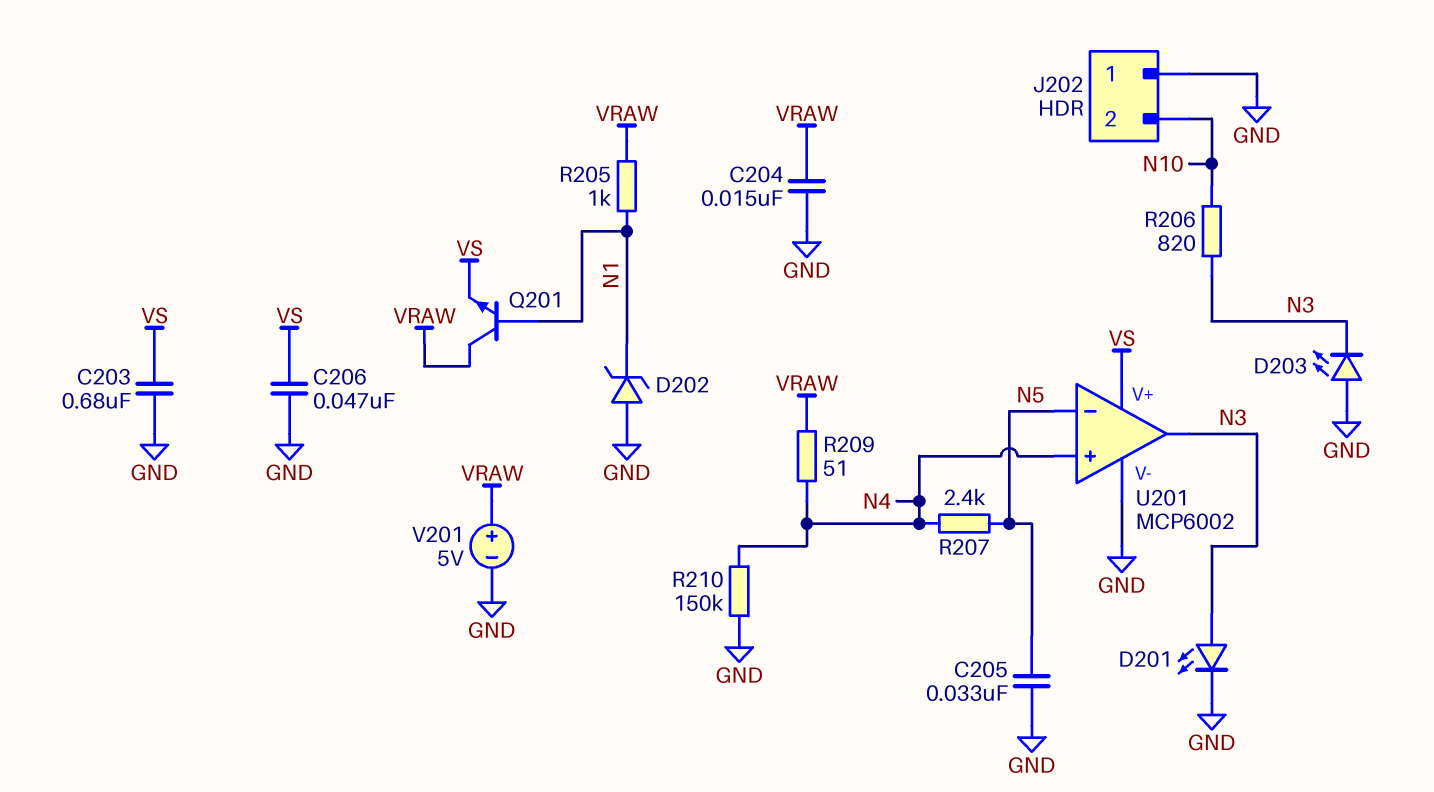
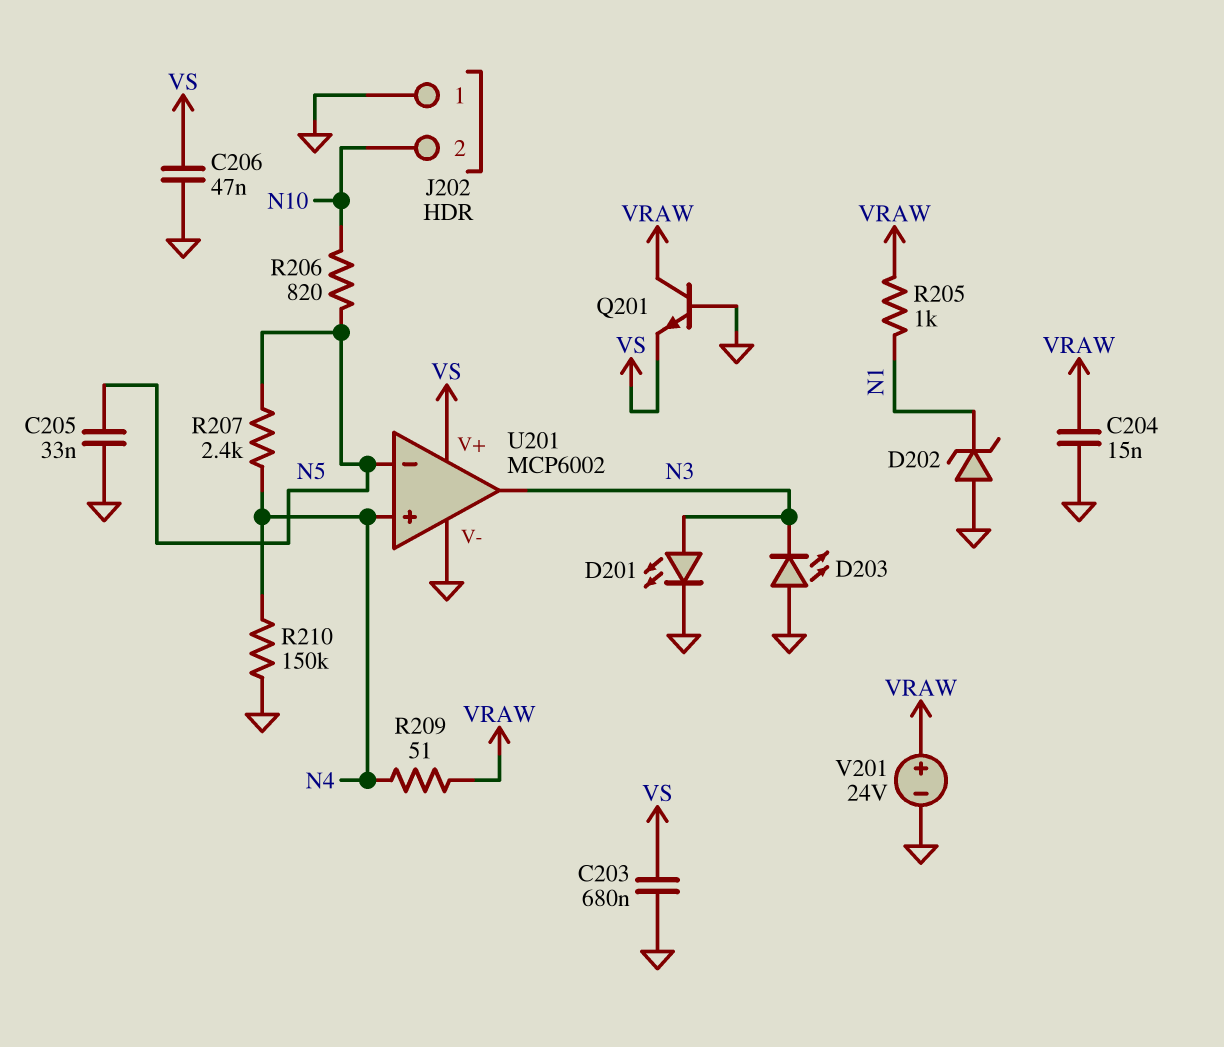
Q201: NPN (B N1, C VRAW, E VS) -> NPN (B GND, C VRAW, E VS)
R206: 820 (N3, N10) -> 820 (N5, N10)
V201: 5V (plus VRAW, minus GND) -> 24V (plus VRAW, minus GND)

